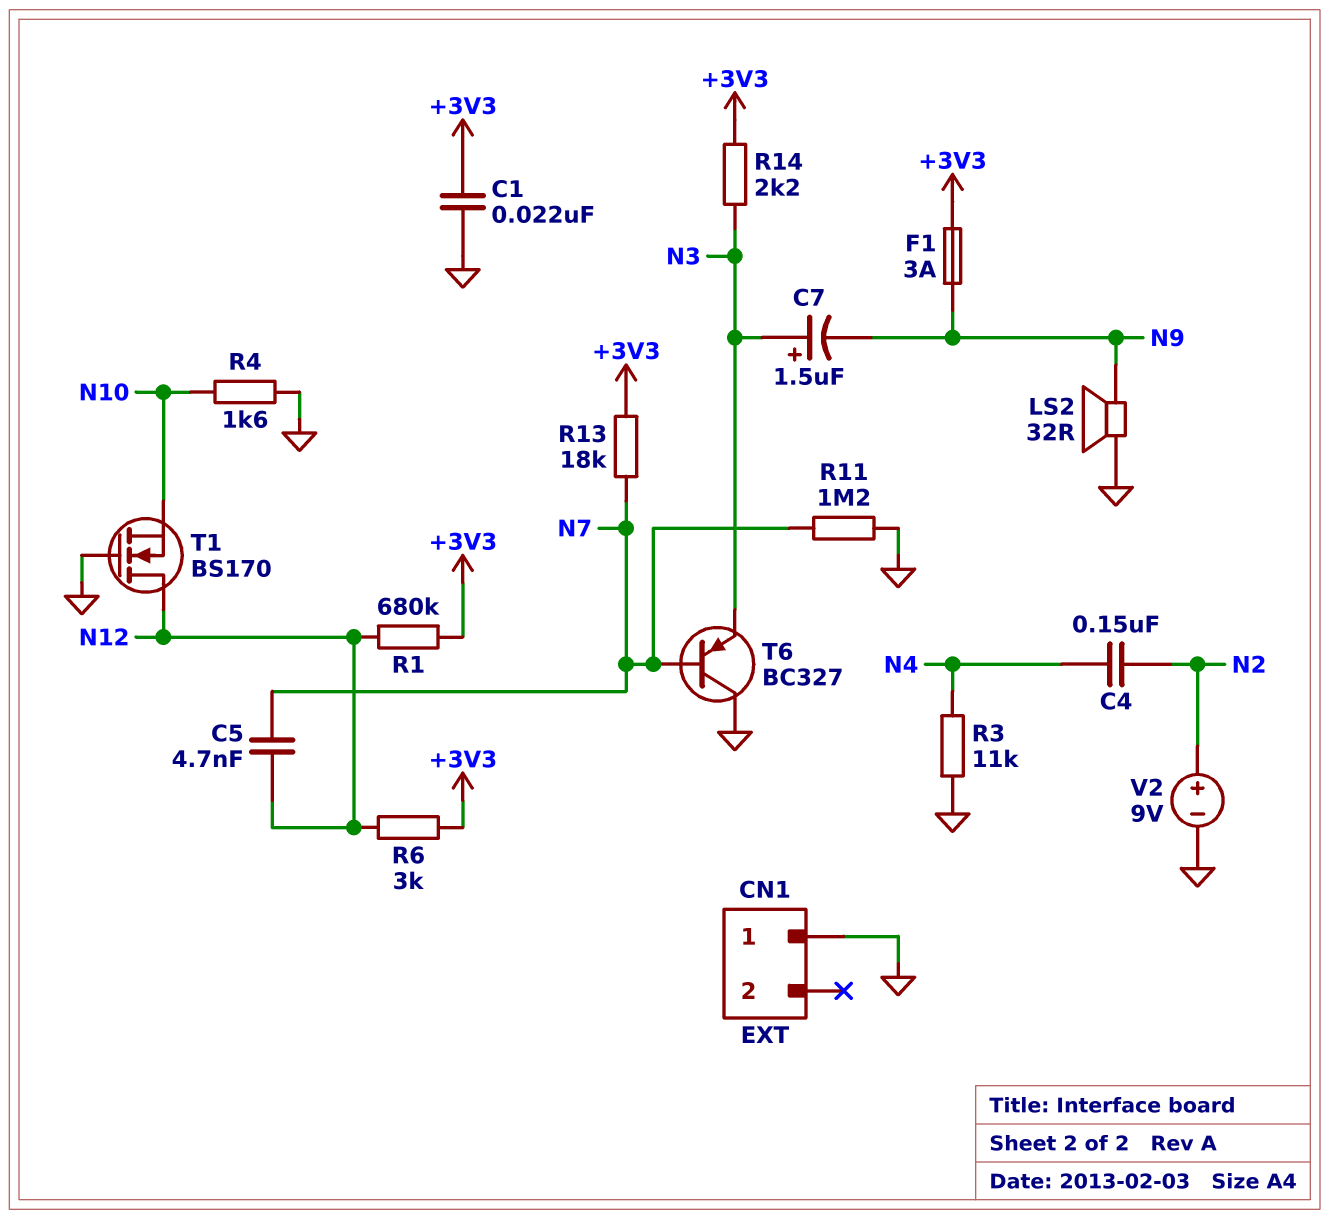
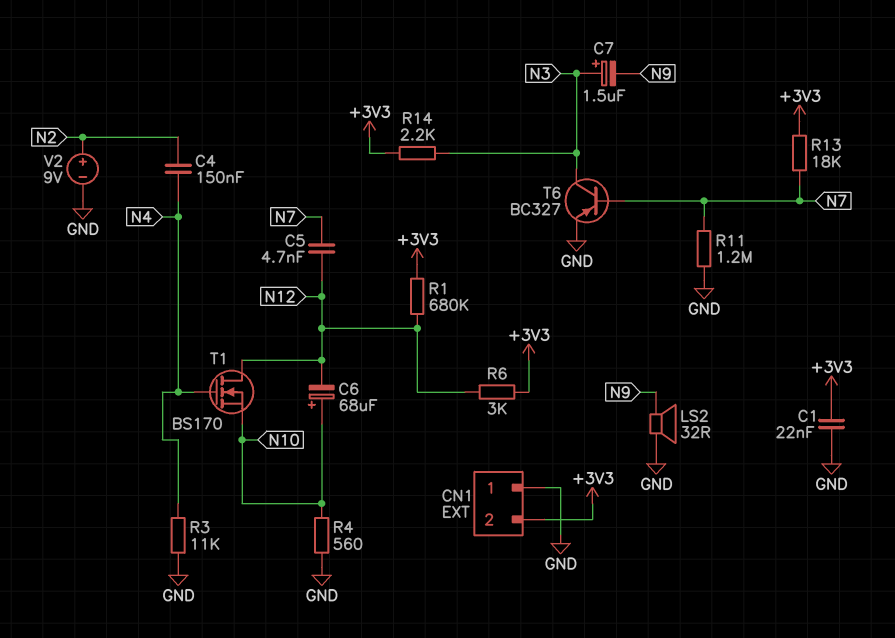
C6: none -> 68uF (plus N10, minus N12)
CN1 pin 2: none -> +3V3
F1: 3A (+3V3, N9) -> none
R4: 1.6k (GND, N10) -> 560 (GND, N10)
T1: NMOS BS170 (G GND, D N12, S N10) -> NMOS BS170 (G N4, D N12, S N10)
T6: PNP BC327 (B N7, C GND, E N3) -> PNP BC327 (B N7, C N3, E GND)

